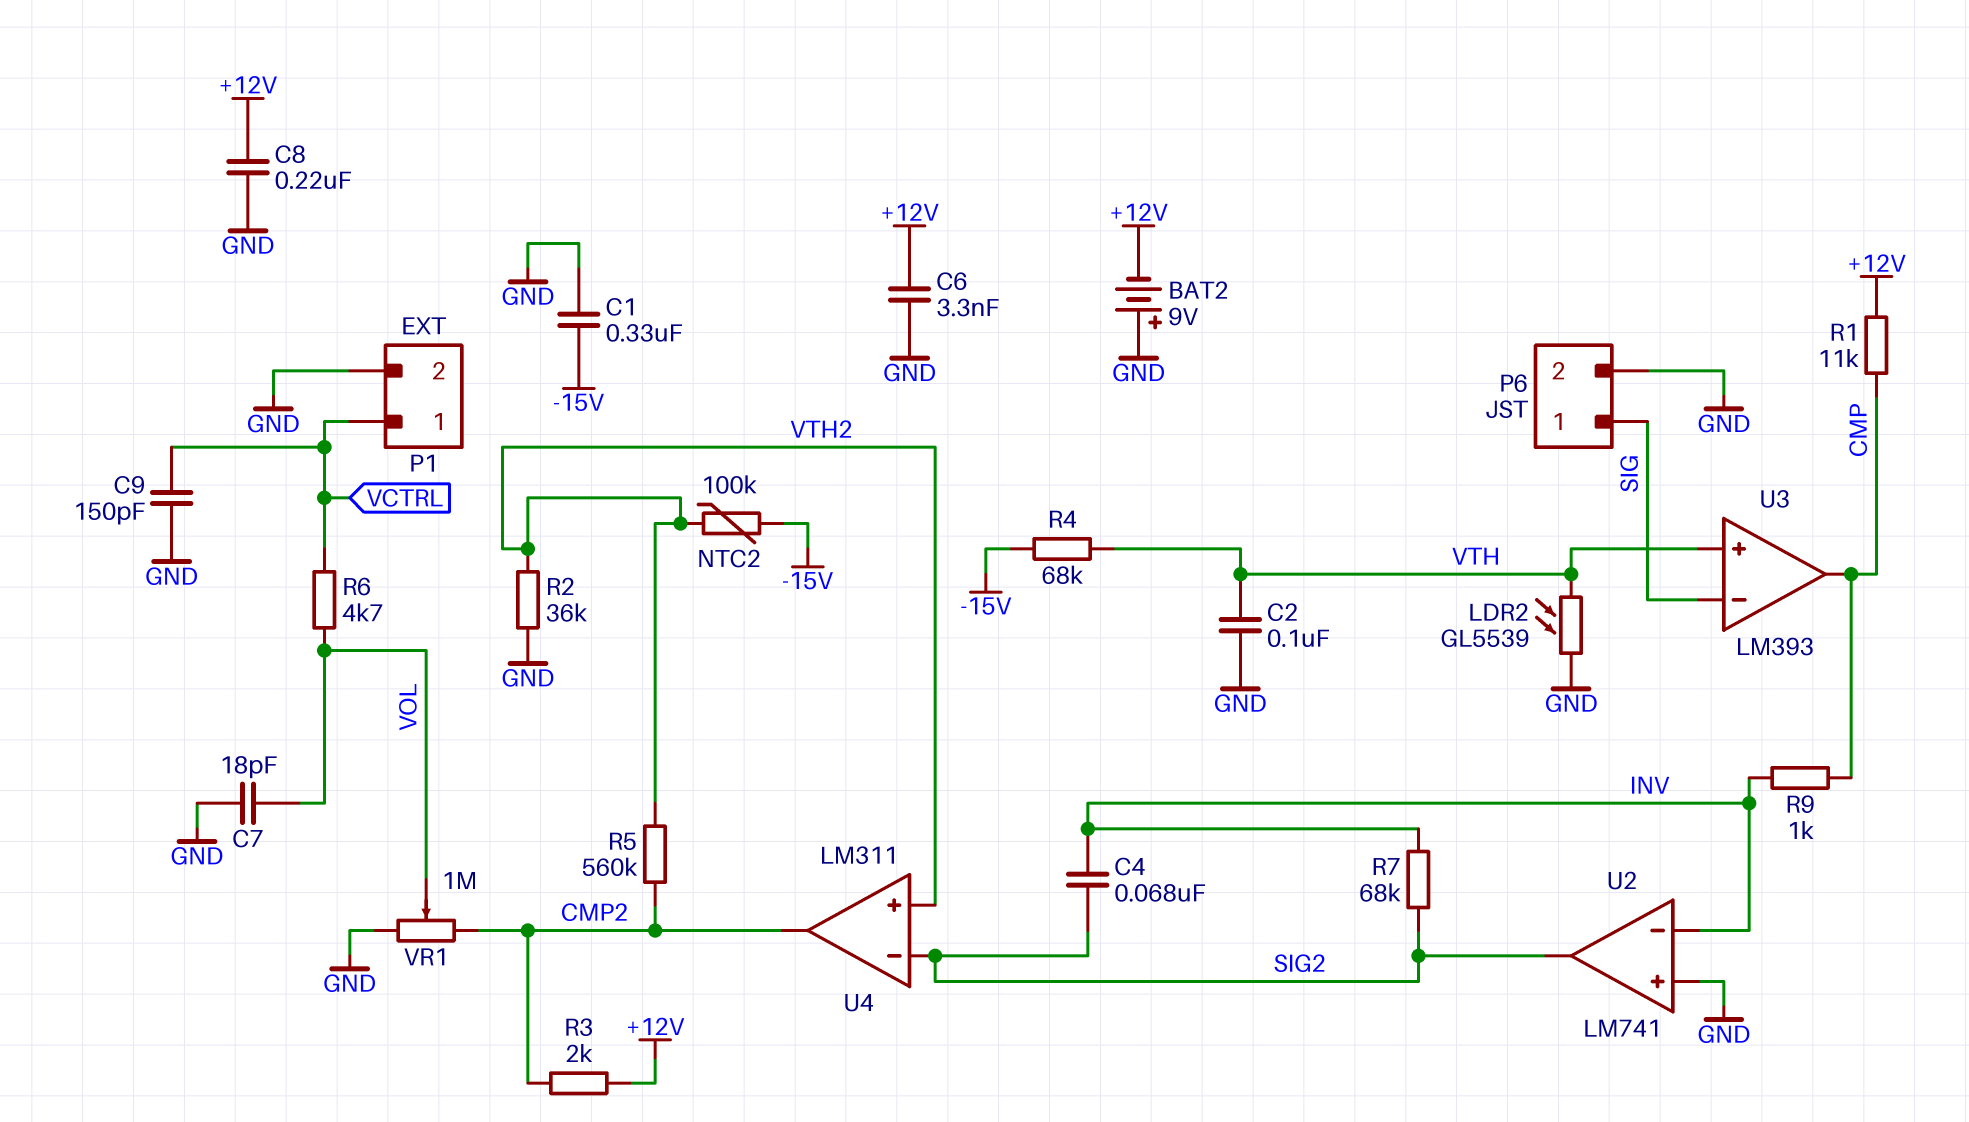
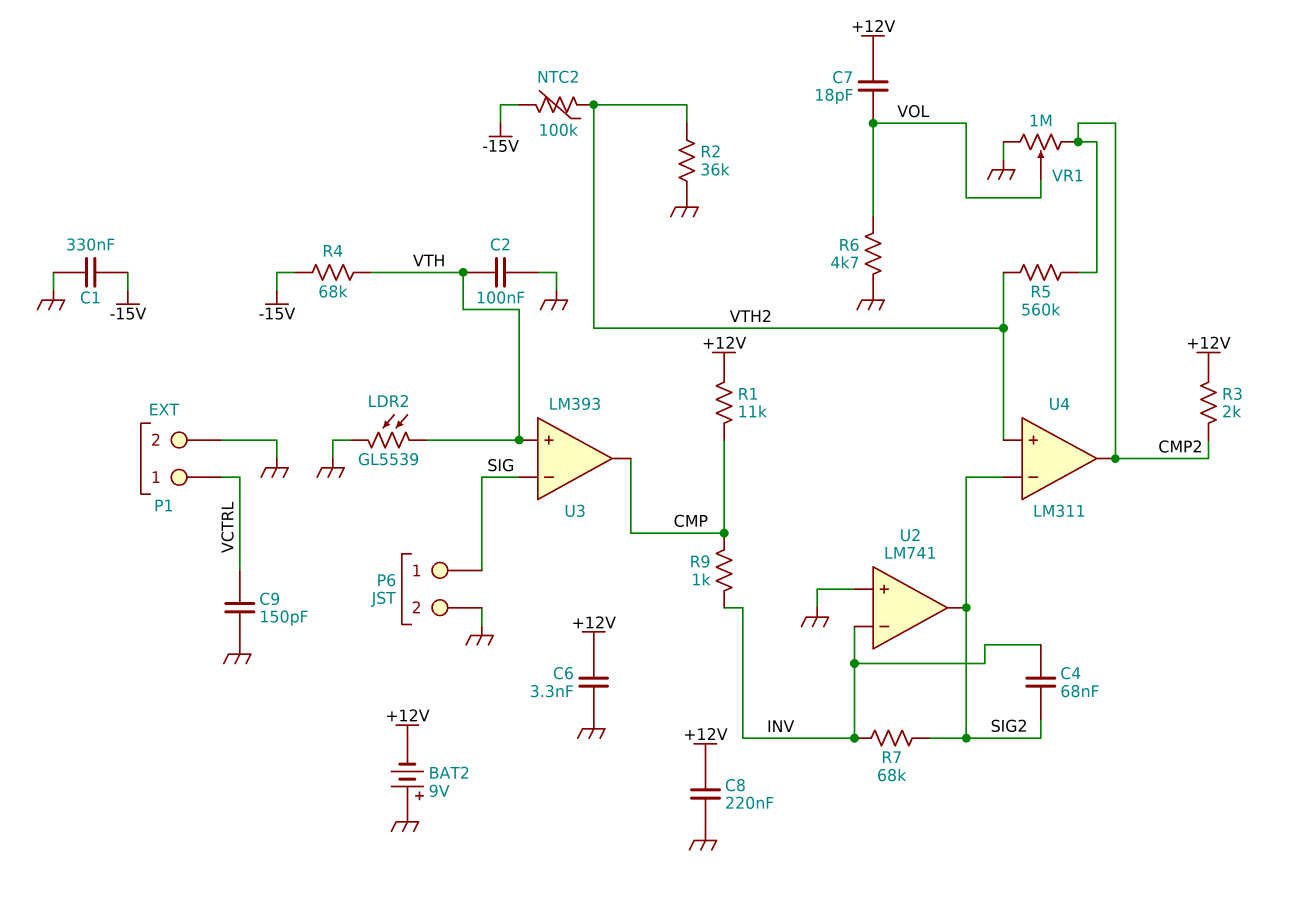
C7: 18pF (GND, VOL) -> 18pF (+12V, VOL)
R6: 4.7k (VCTRL, VOL) -> 4.7k (GND, VOL)

